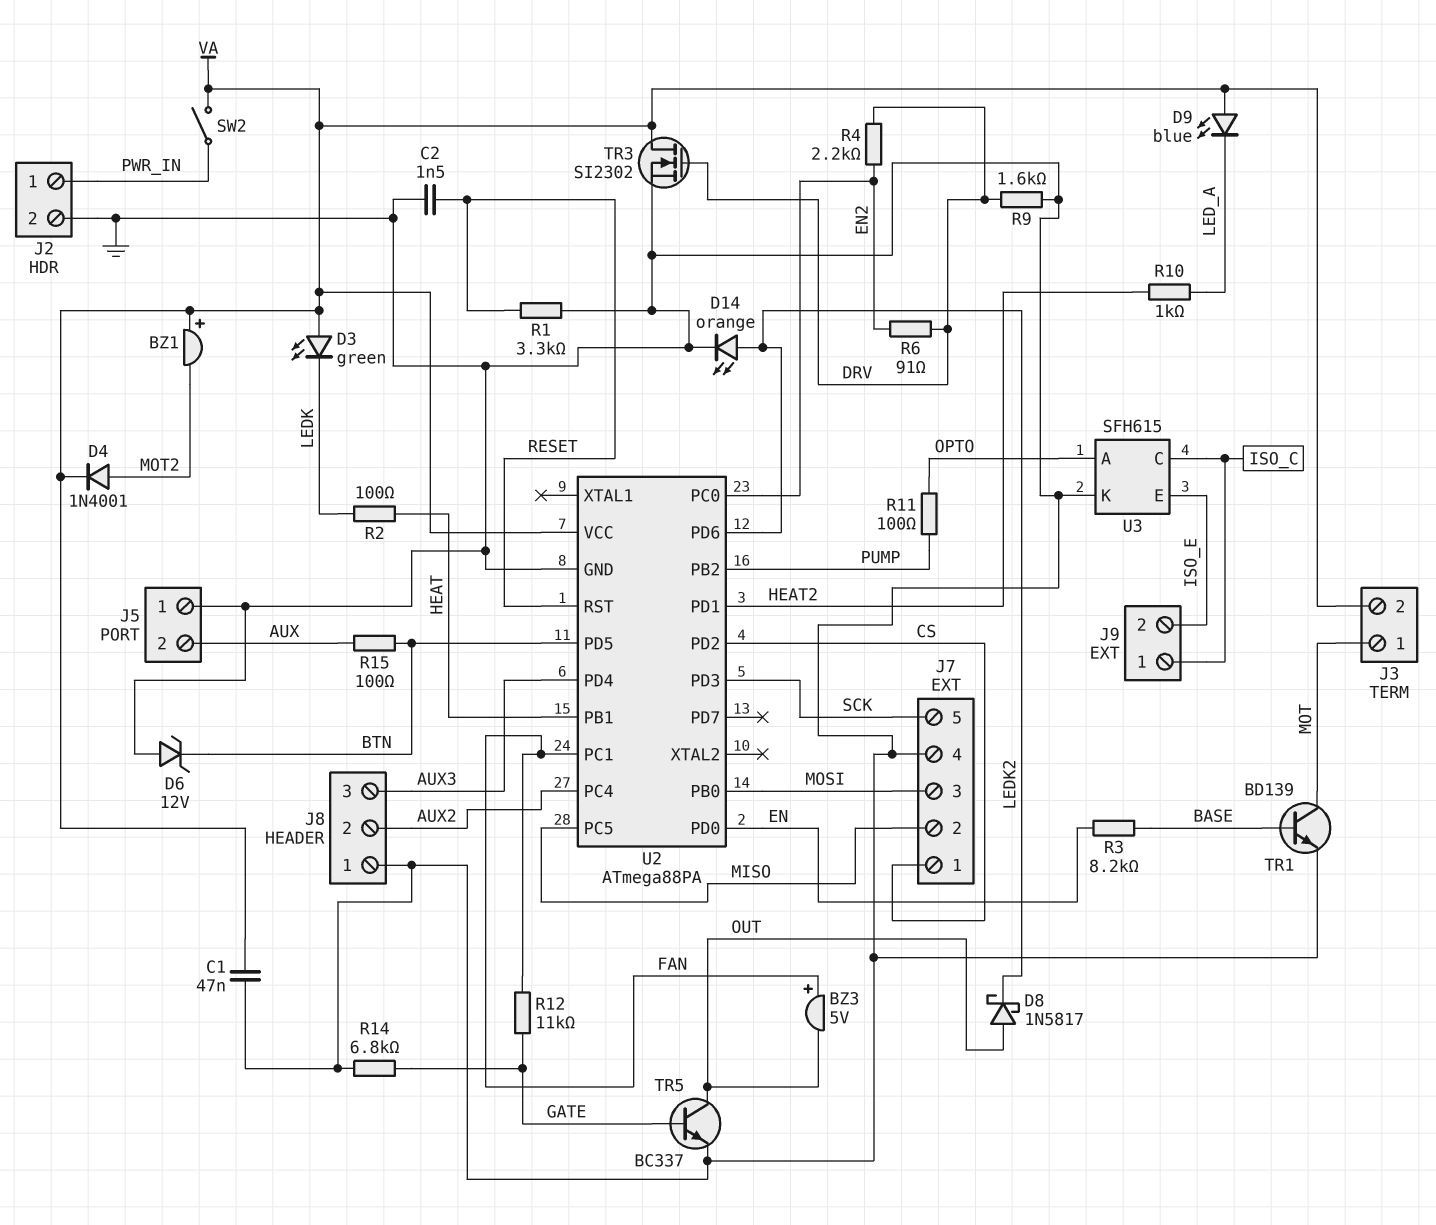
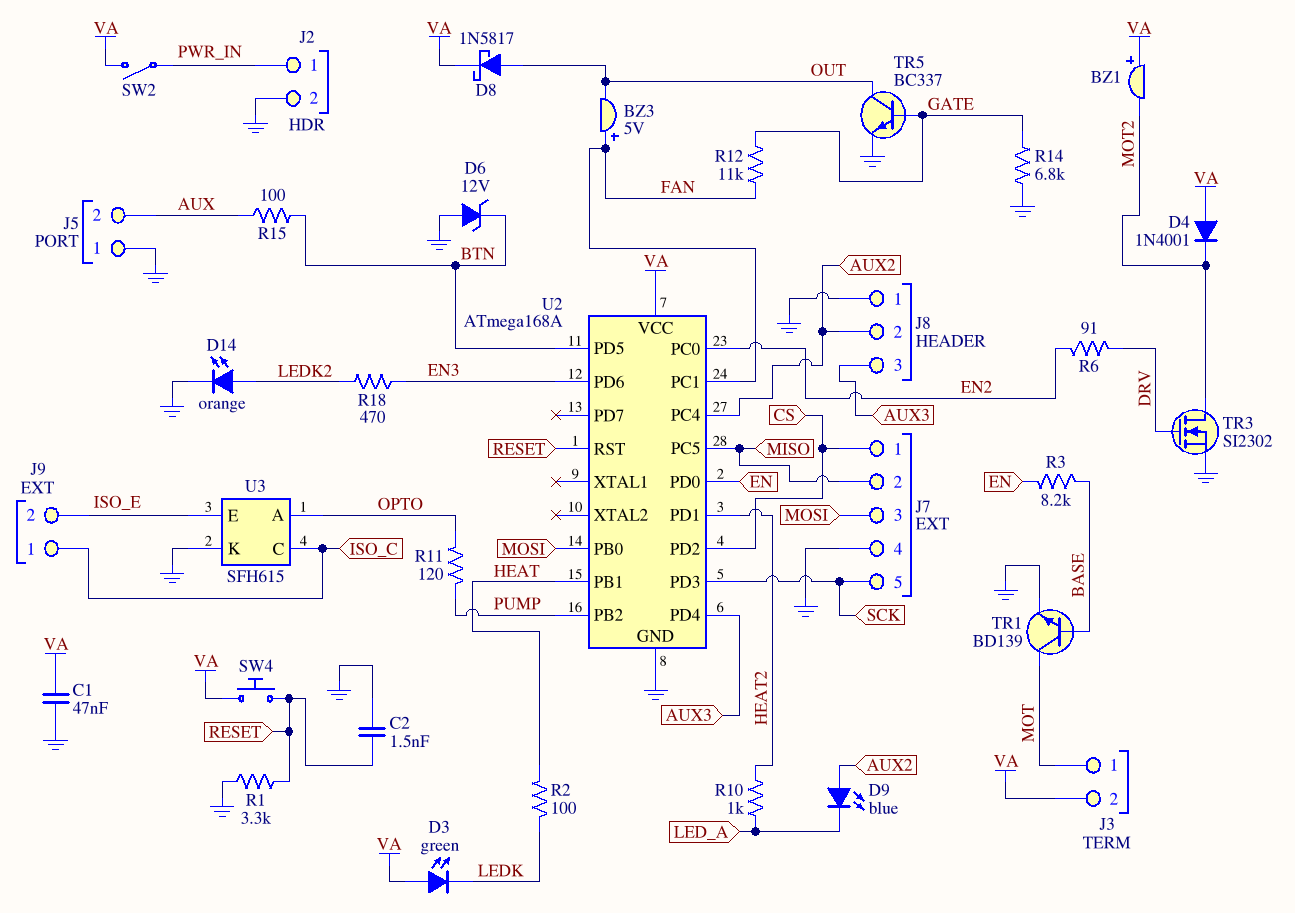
D4: diode 1N4001 (A MOT2, K VA) -> diode 1N4001 (A VA, K MOT2)
D8: schottky 1N5817 (A OUT, K LEDK2) -> schottky 1N5817 (A OUT, K VA)
D9: LED blue (A VA, K LED_A) -> LED blue (A AUX2, K LED_A)
R4: 2.2k (DRV, EN2) -> none
R9: 1.6k (DRV, GND) -> none
R11: 100 (OPTO, PUMP) -> 120 (OPTO, PUMP)
R18: none -> 470 (EN3, LEDK2)
SW4: none -> button (RESET, VA)
TR3: NMOS SI2302 (G DRV, D VA, S GND) -> NMOS SI2302 (G DRV, D MOT2, S GND)
U2: ATmega88PA -> ATmega168A
U2 pin PD6: LEDK2 -> EN3

